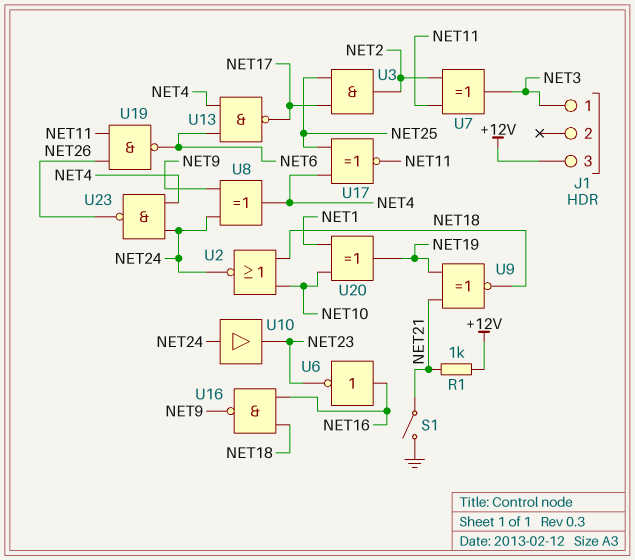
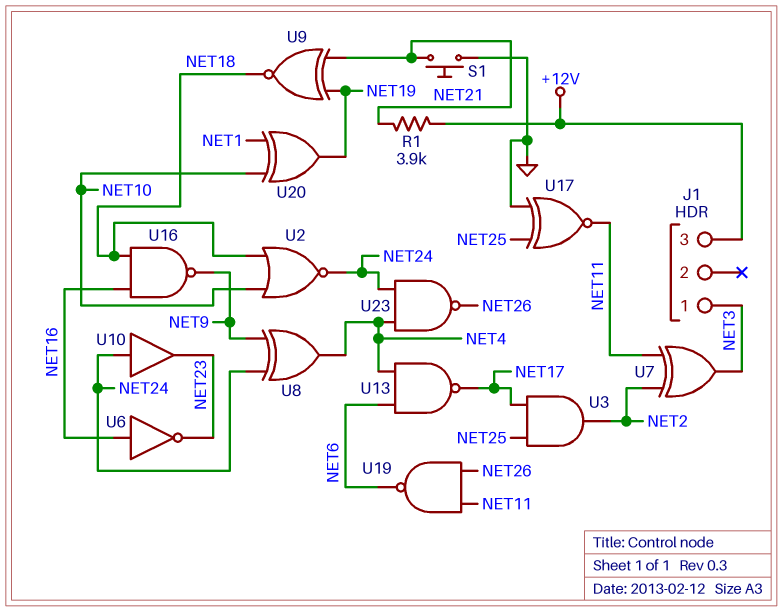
R1: 1k (+12V, NET21) -> 3.9k (+12V, NET21)
S1: switch (GND, NET21) -> button (GND, NET21)
U17: XNOR (in NET4, in NET25, out NET11) -> XNOR (in GND, in NET25, out NET11)

